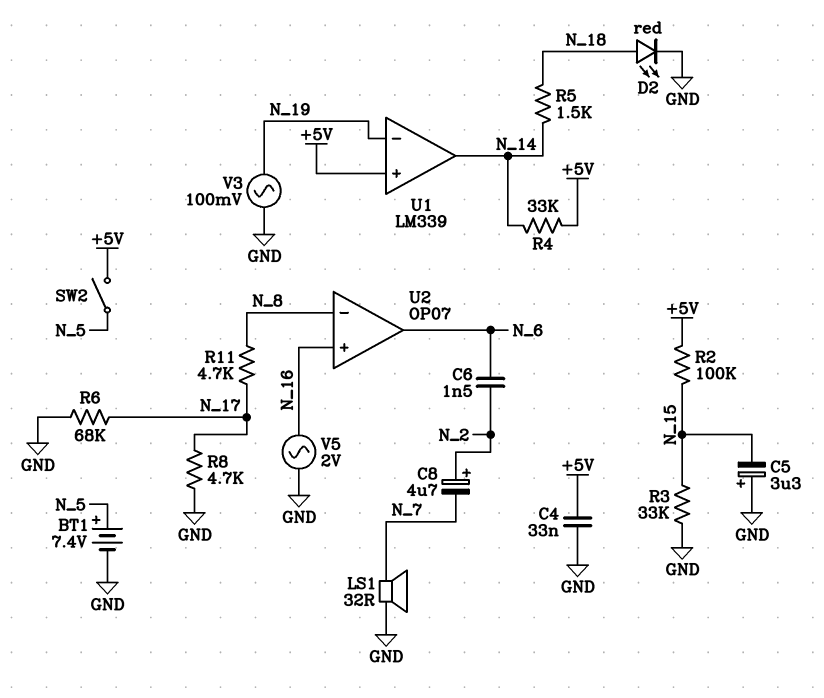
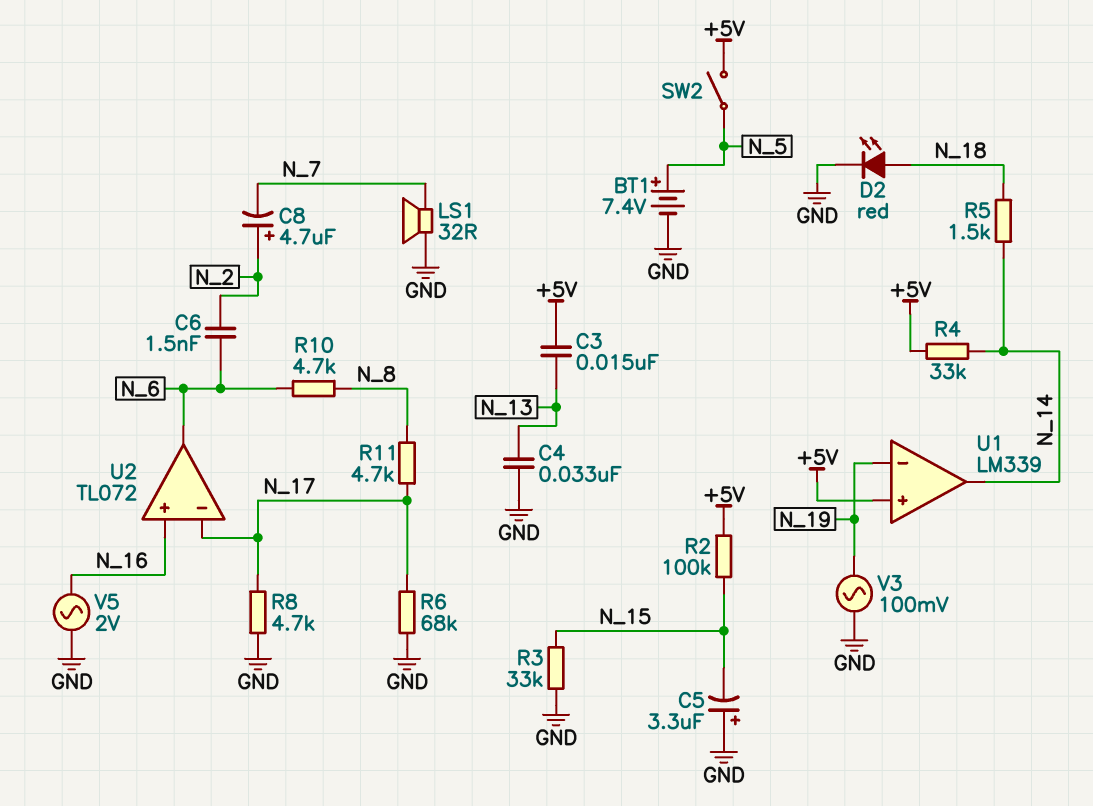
C3: none -> 15nF (+5V, N_13)
C4: 33nF (+5V, GND) -> 33nF (GND, N_13)
R10: none -> 4.7k (N_6, N_8)
U2: OP07 -> TL072
U2 pin in-: N_8 -> N_17

